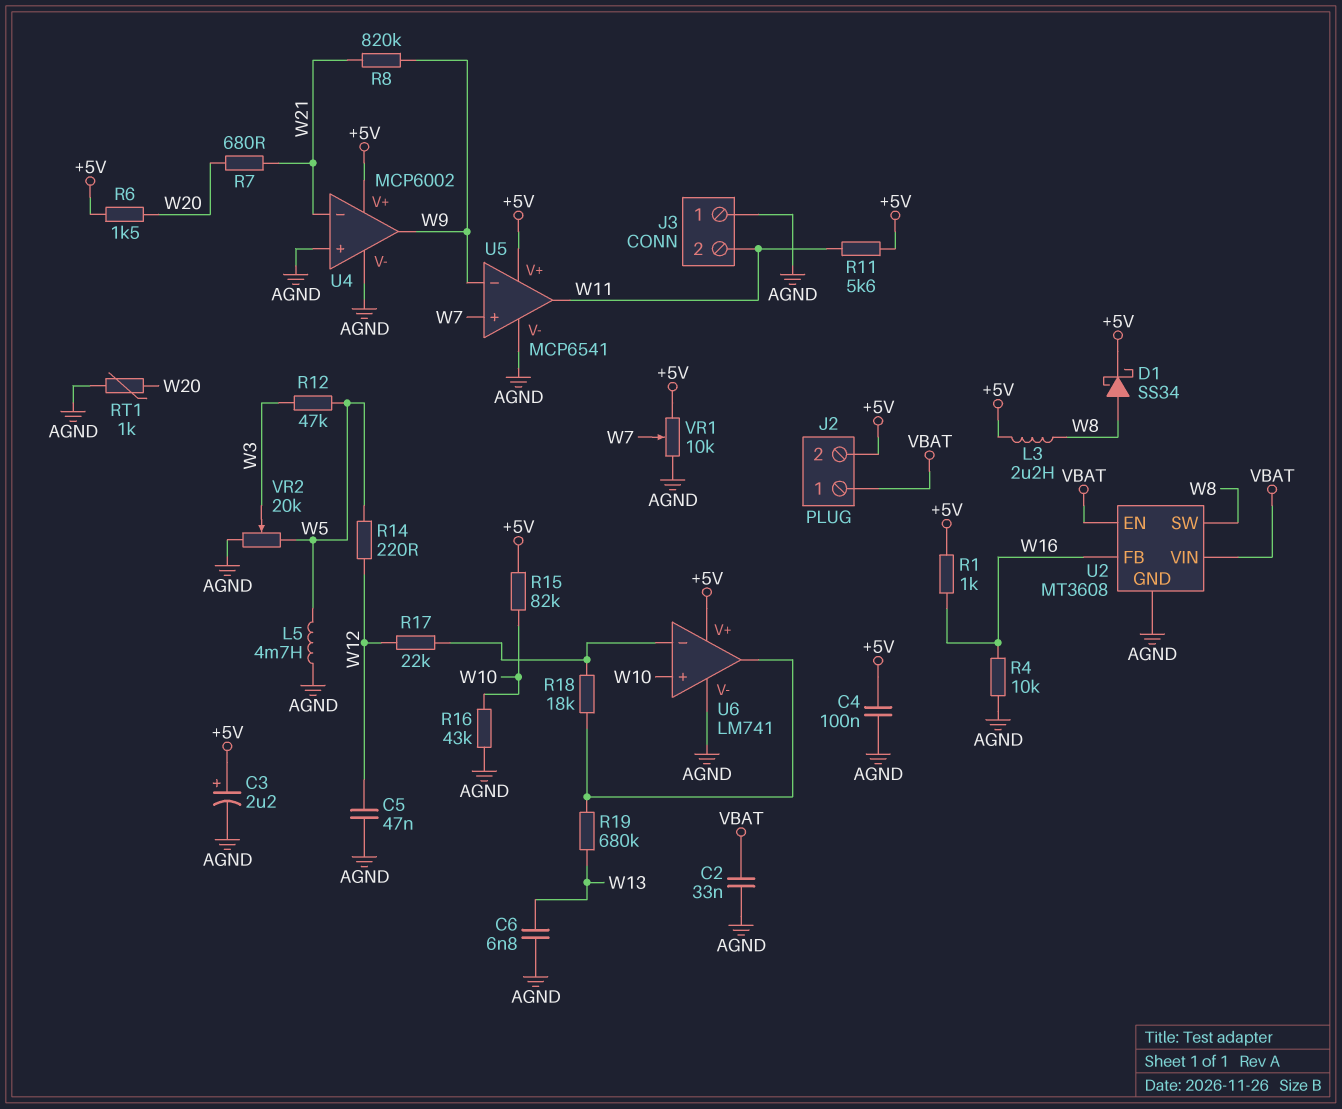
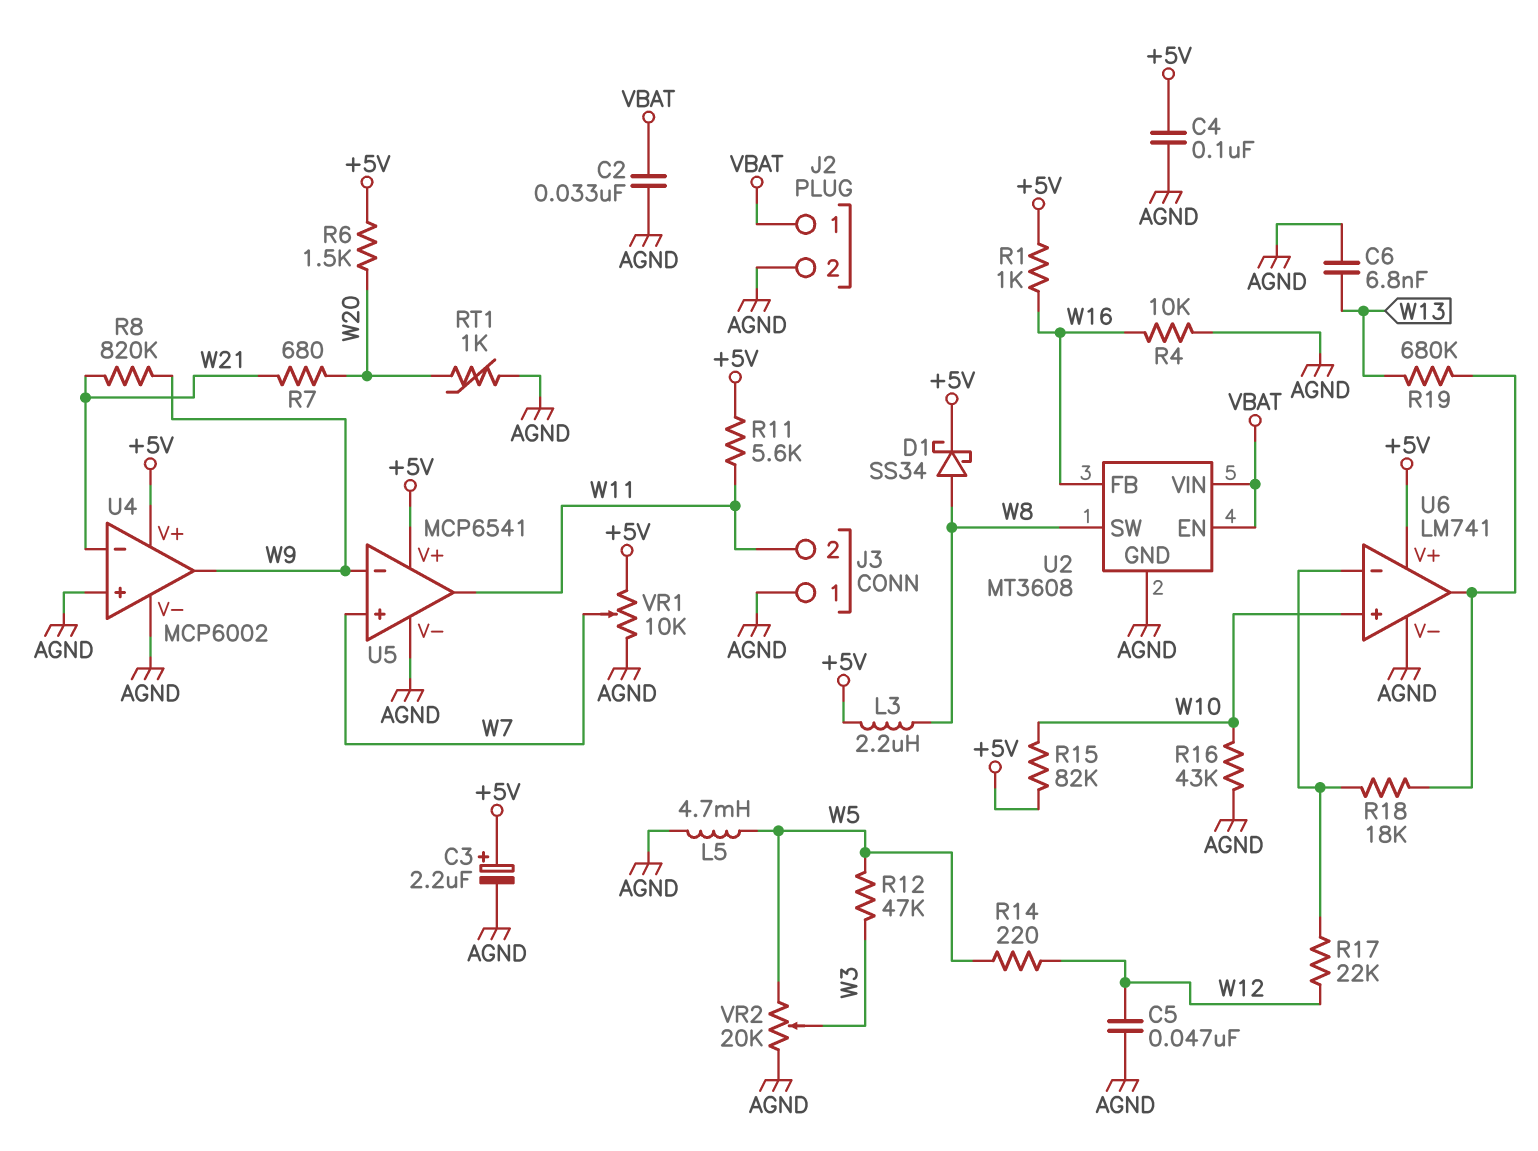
J2 pin 2: +5V -> AGND

